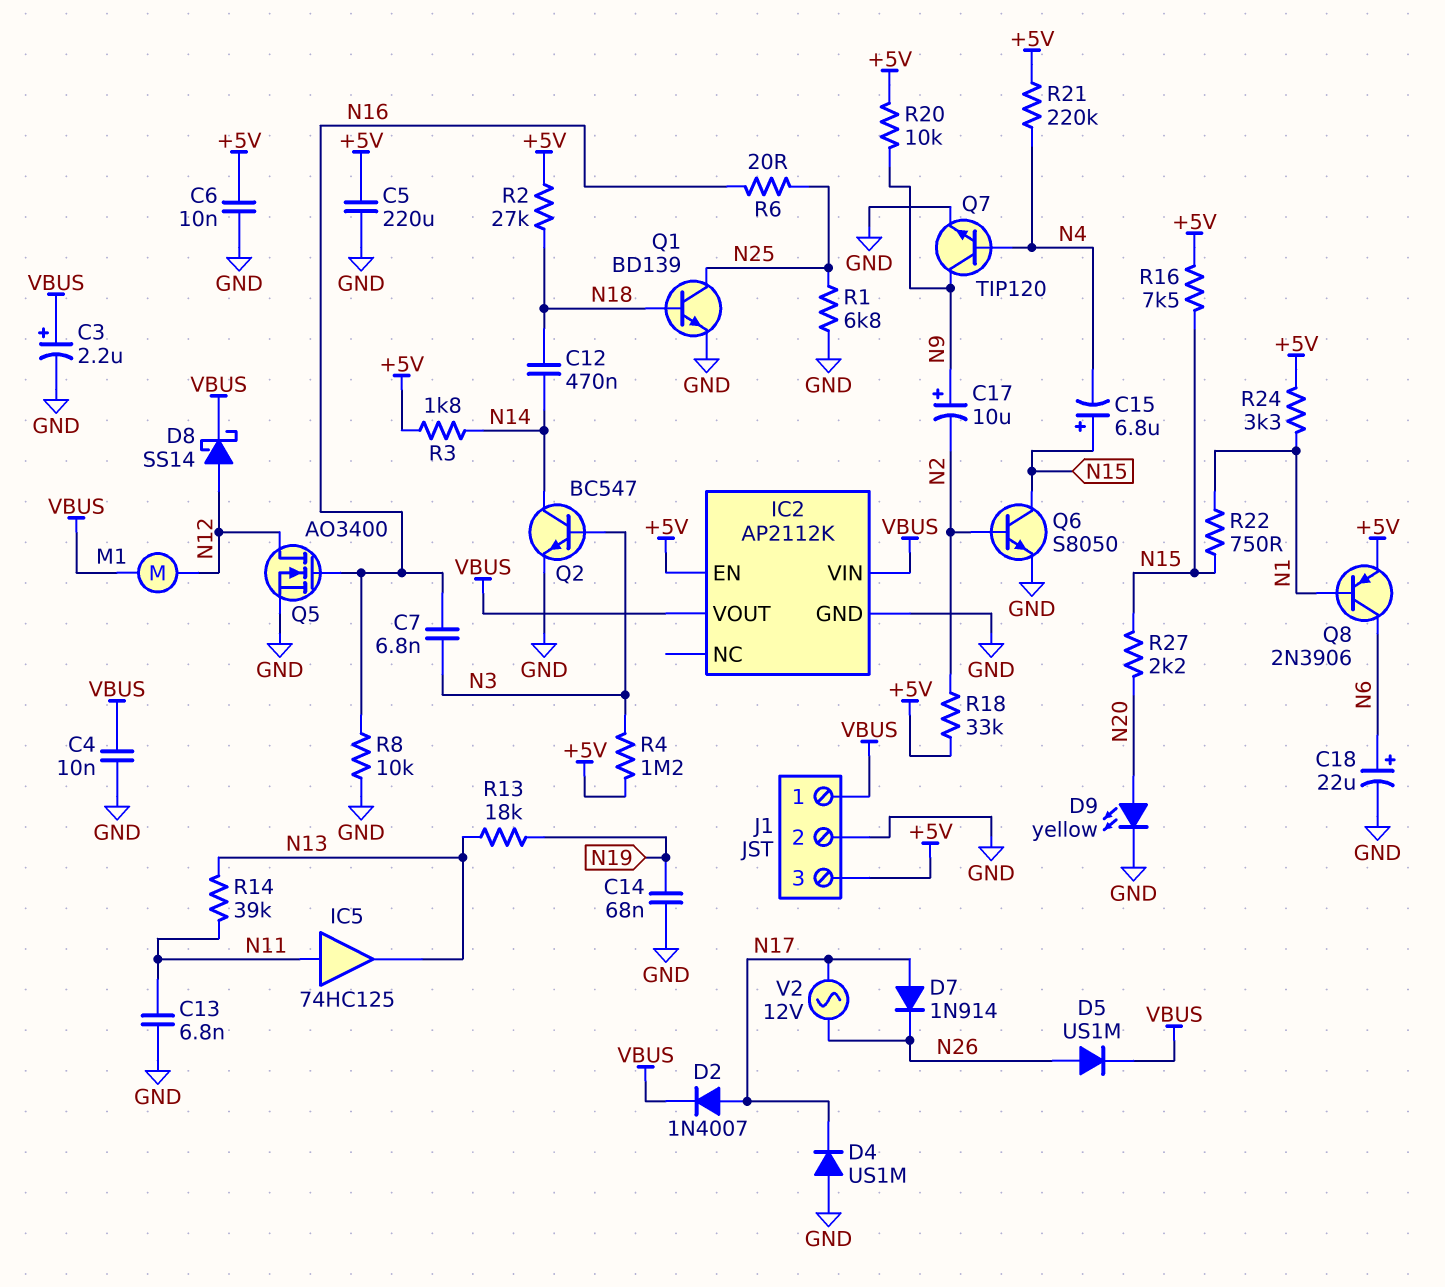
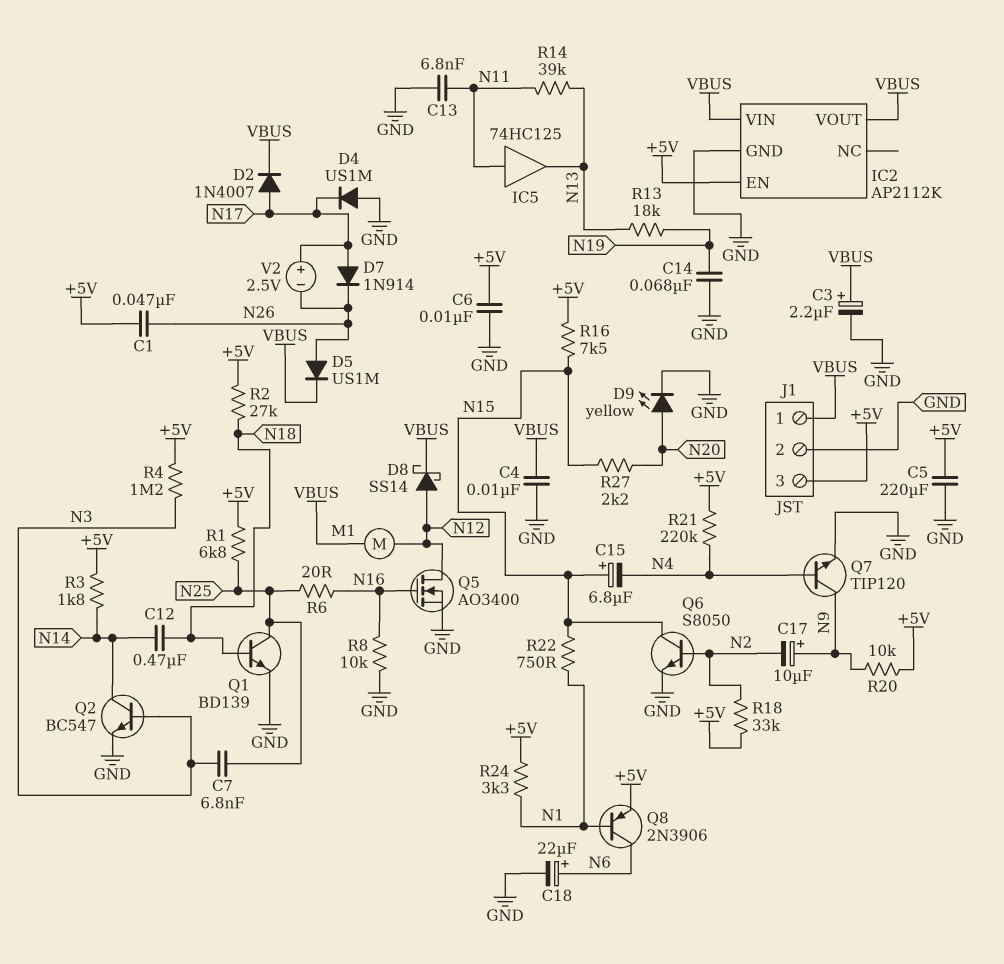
C1: none -> 47nF (+5V, N26)
C7: 6.8nF (N3, N16) -> 6.8nF (N3, N25)
R1: 6.8k (GND, N25) -> 6.8k (+5V, N25)
V2: AC 12V (N17, N26) -> 2.5V (plus N17, minus N26)

